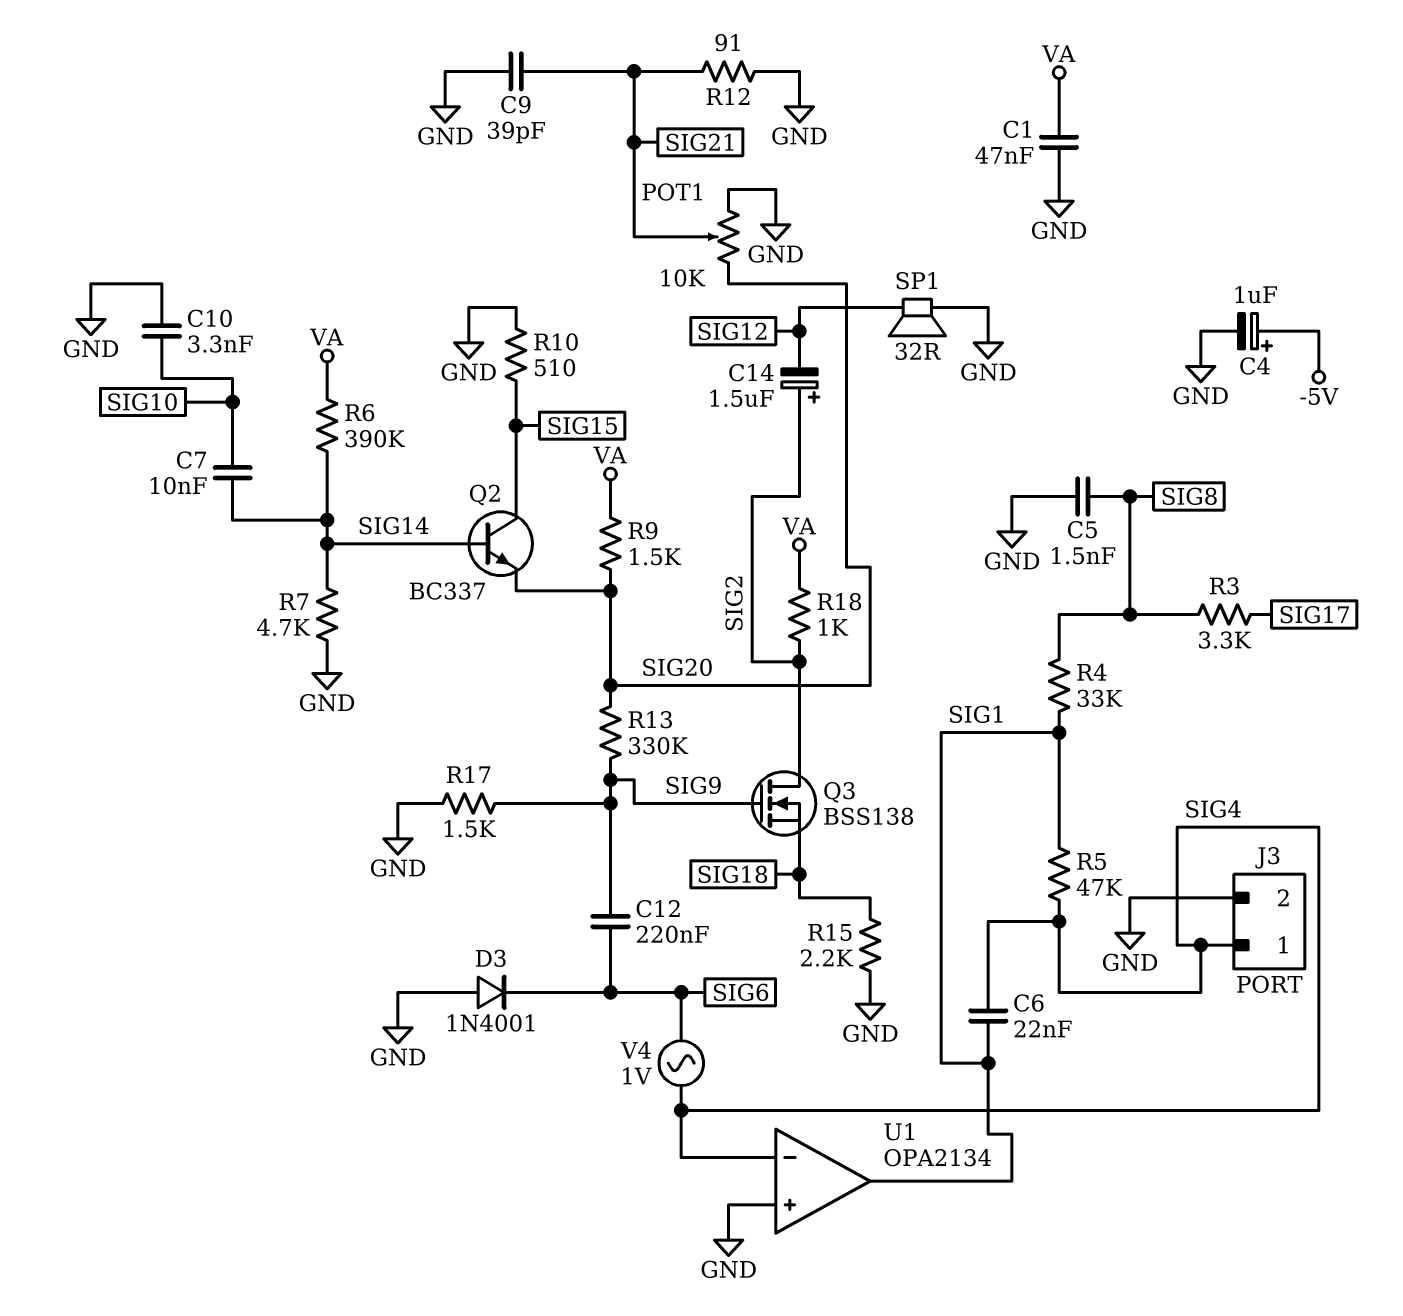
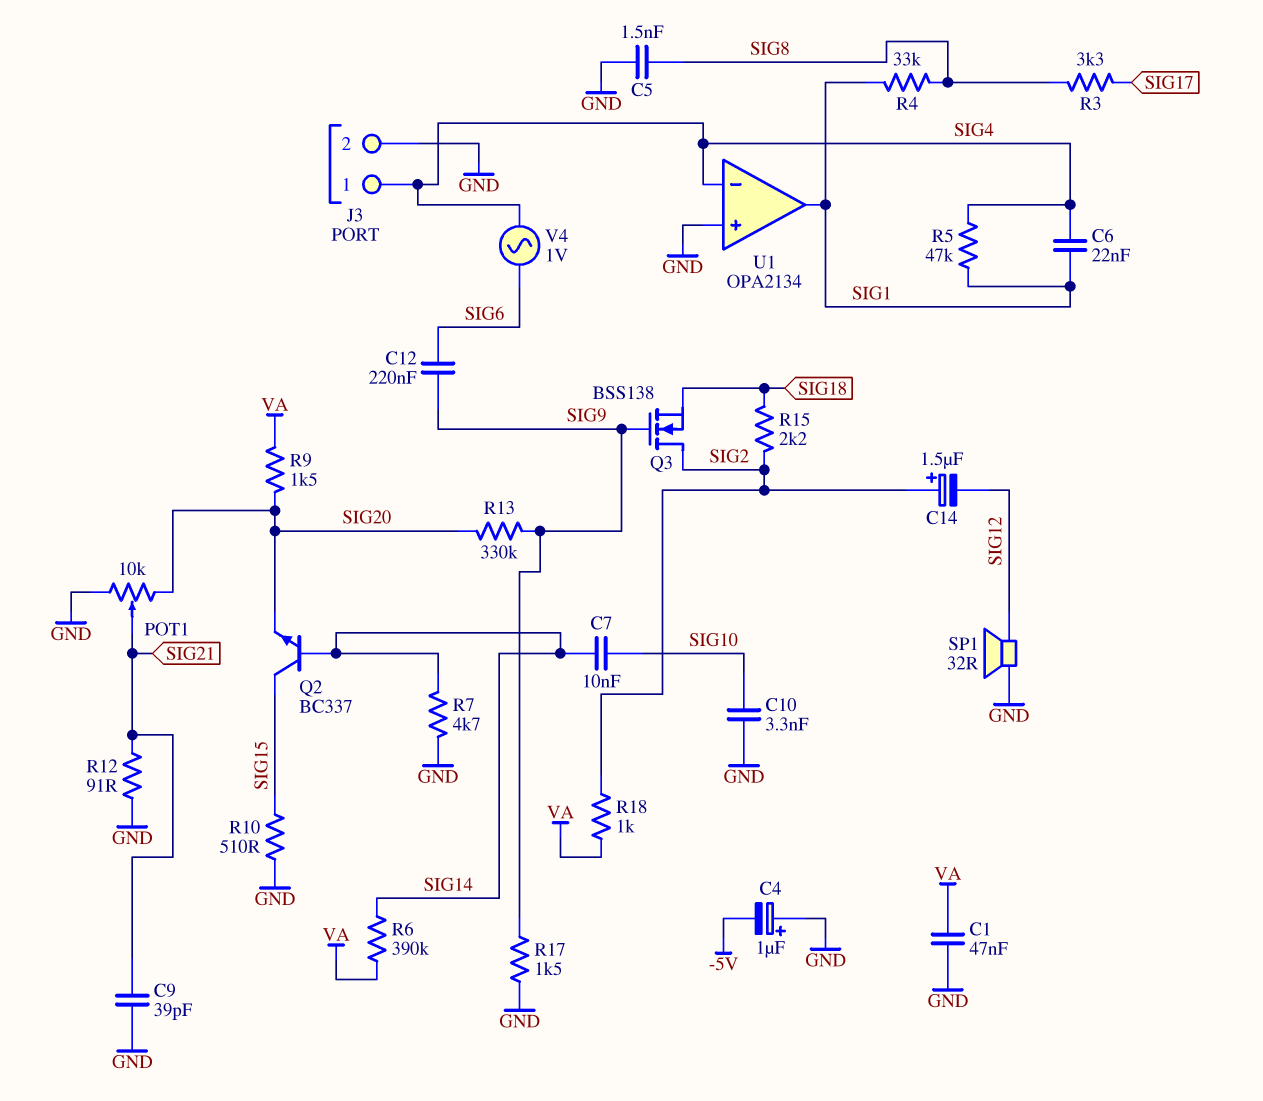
C4: 1uF (plus -5V, minus GND) -> 1uF (plus GND, minus -5V)
D3: diode 1N4001 (A GND, K SIG6) -> none
R15: 2.2k (GND, SIG18) -> 2.2k (SIG2, SIG18)

